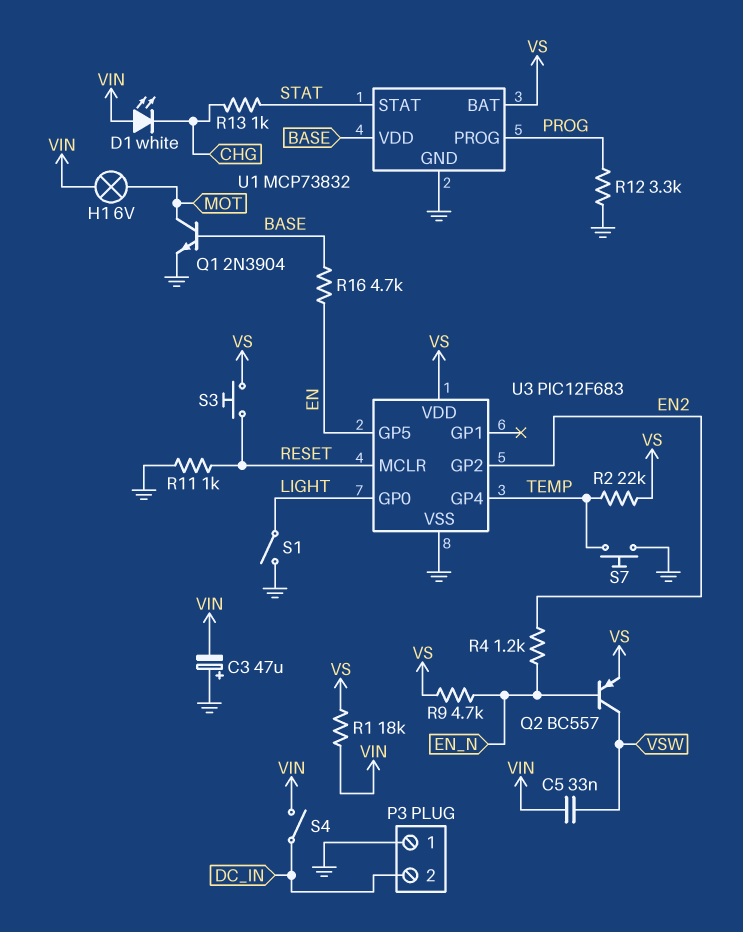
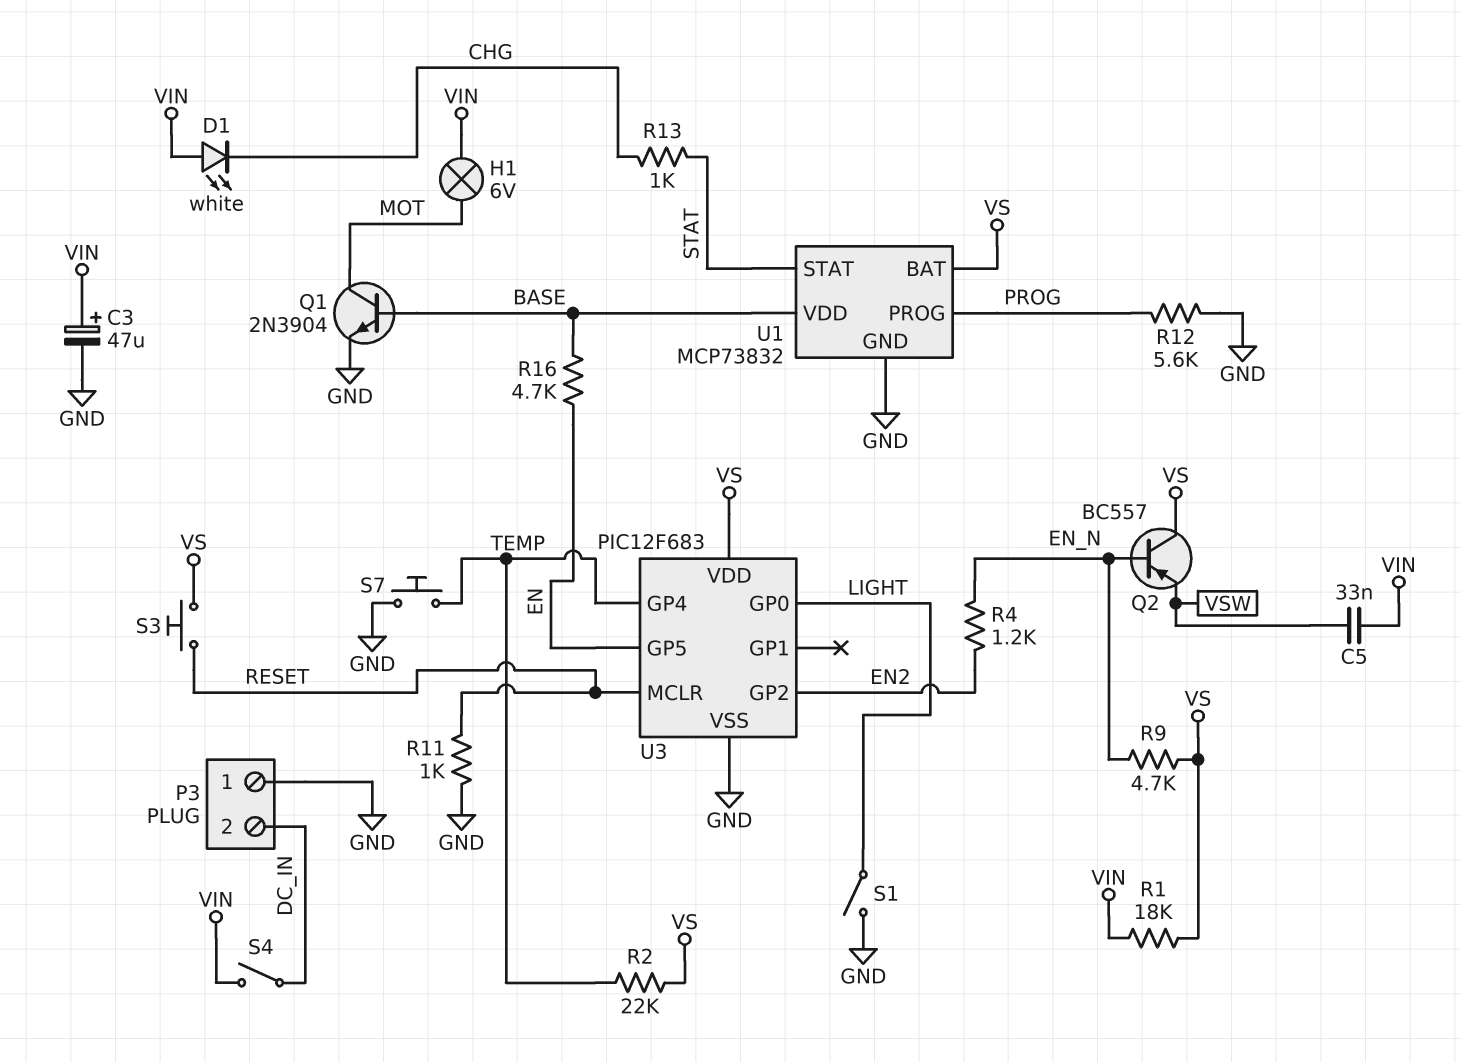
C3: 47uF (plus GND, minus VIN) -> 47uF (plus VIN, minus GND)
Q2: PNP BC557 (B EN_N, C VSW, E VS) -> PNP BC557 (B EN_N, C VS, E VSW)
R12: 3.3k (GND, PROG) -> 5.6k (GND, PROG)

